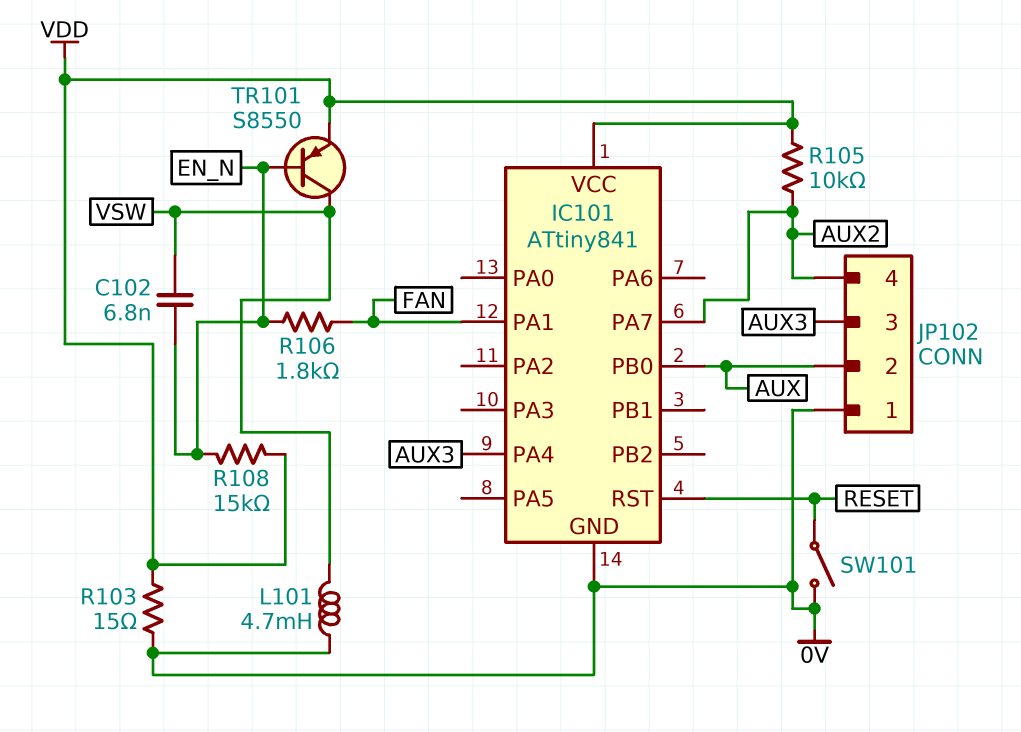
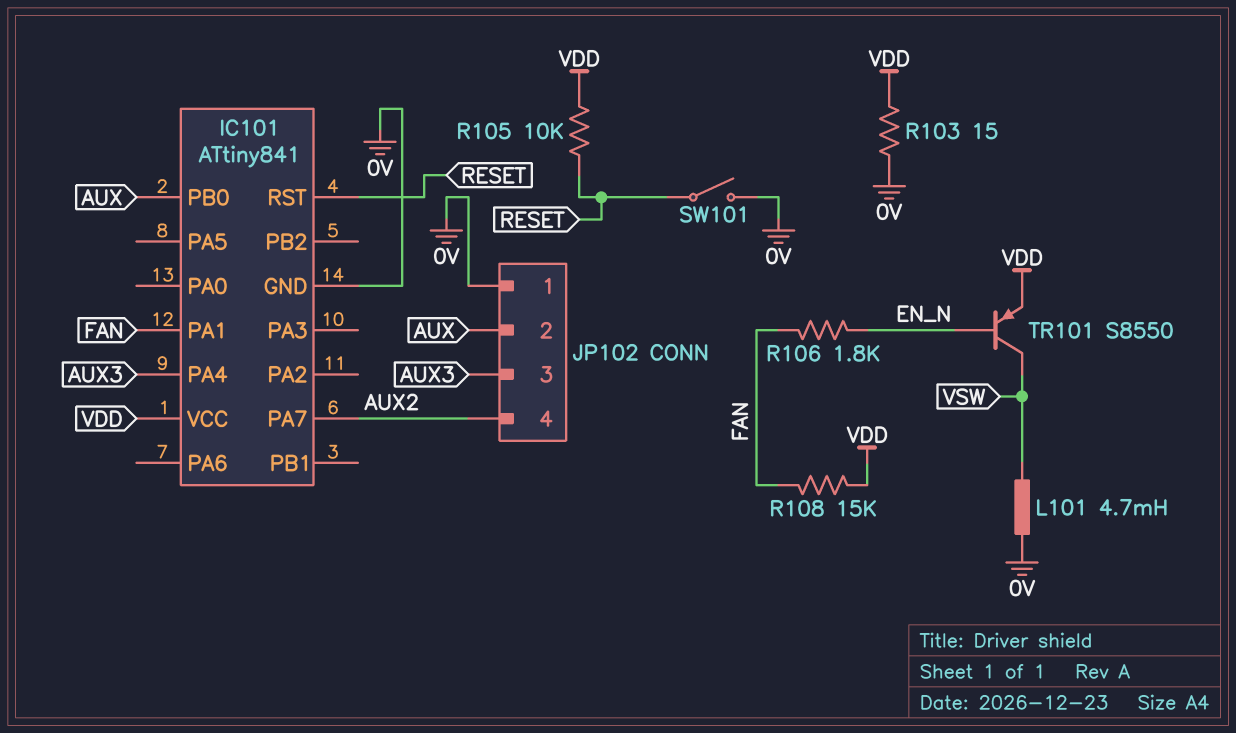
C102: 6.8nF (EN_N, VSW) -> none
R105: 10k (AUX2, VDD) -> 10k (RESET, VDD)
R108: 15k (EN_N, VDD) -> 15k (FAN, VDD)

